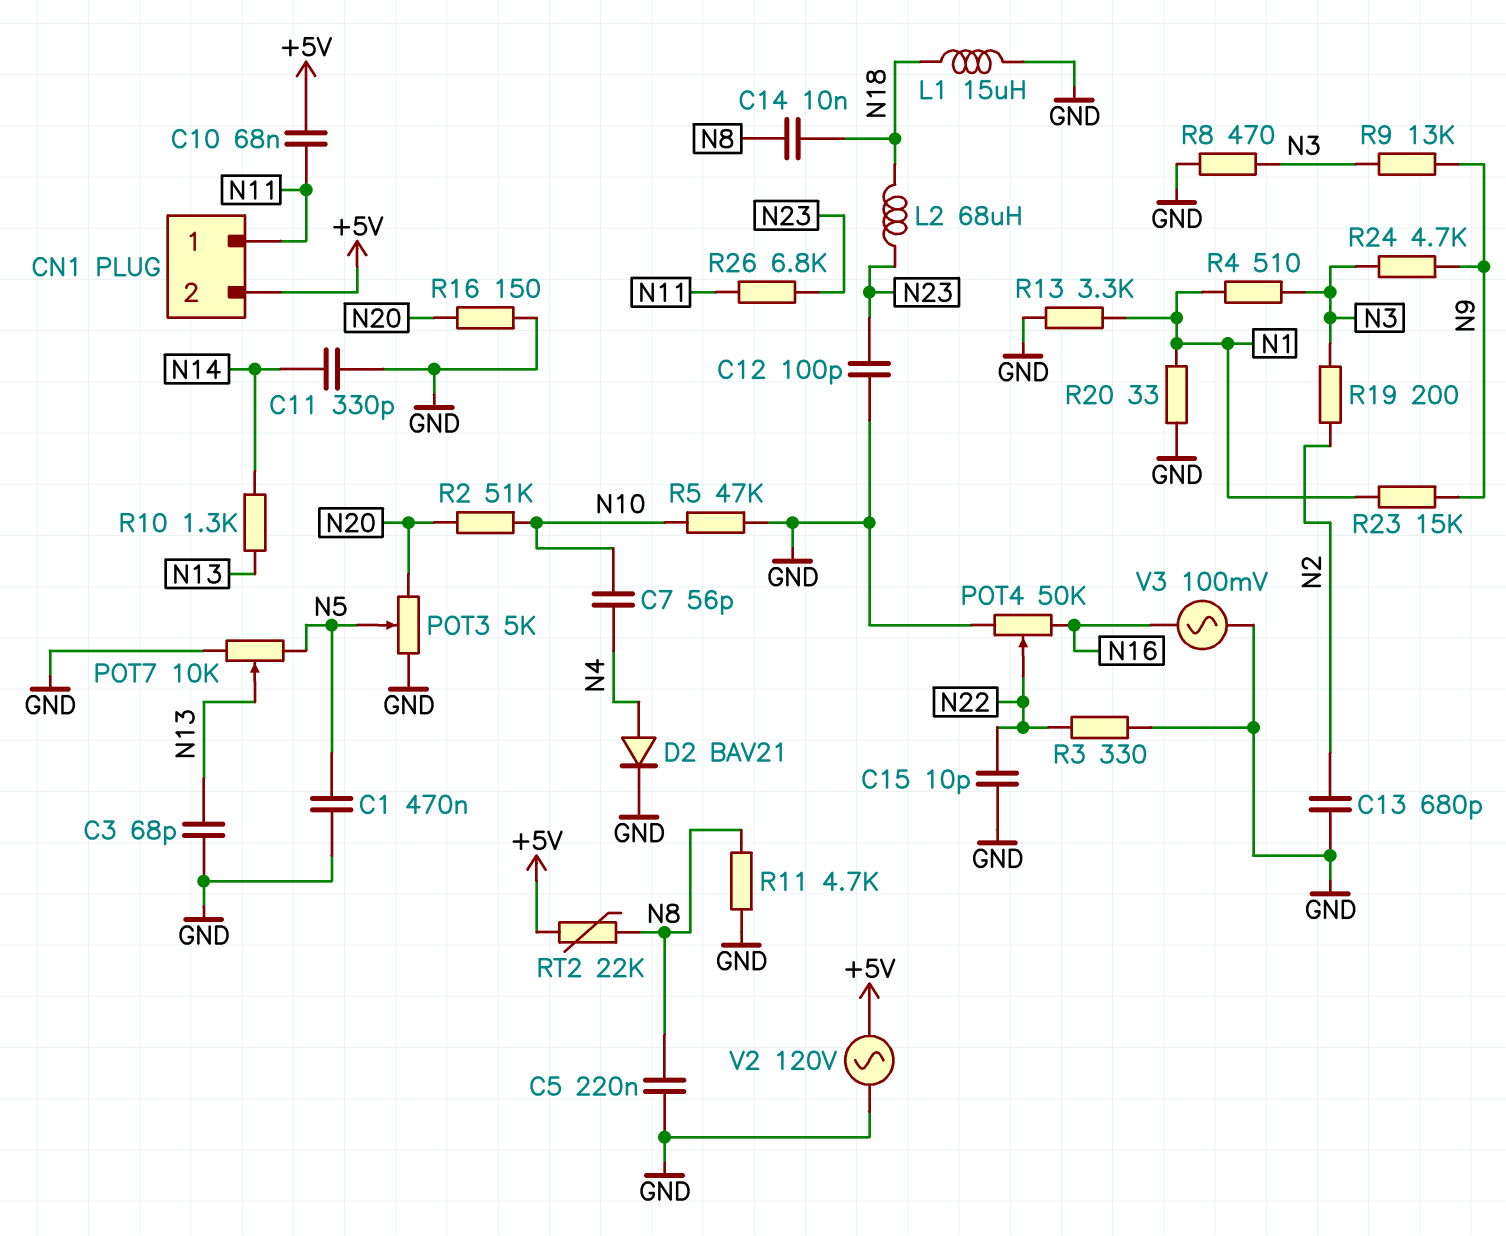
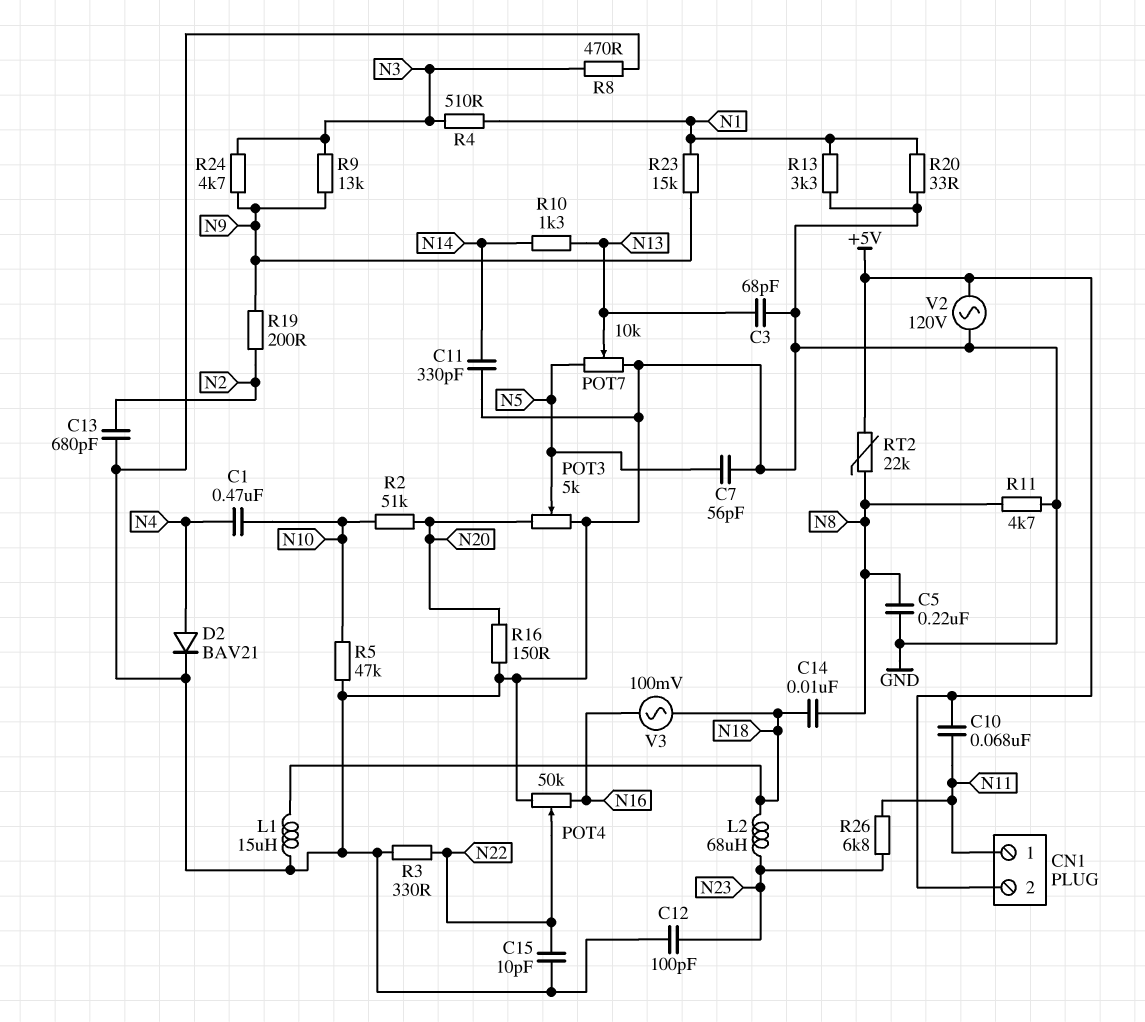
C1: 470nF (GND, N5) -> 470nF (N4, N10)
C7: 56pF (N4, N10) -> 56pF (GND, N5)
R19: 200 (N2, N3) -> 200 (N2, N9)
V3: AC 100mV (GND, N16) -> AC 100mV (N16, N18)

